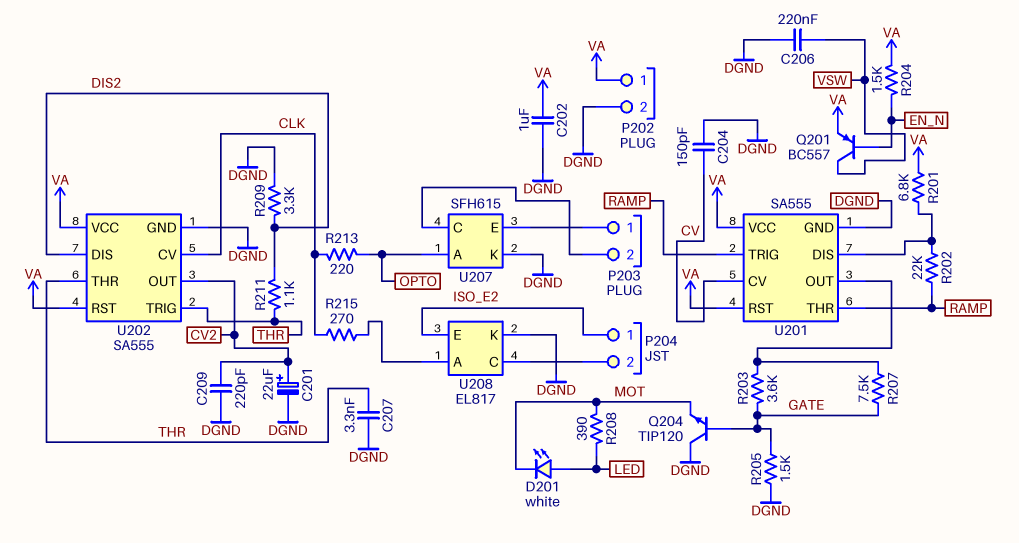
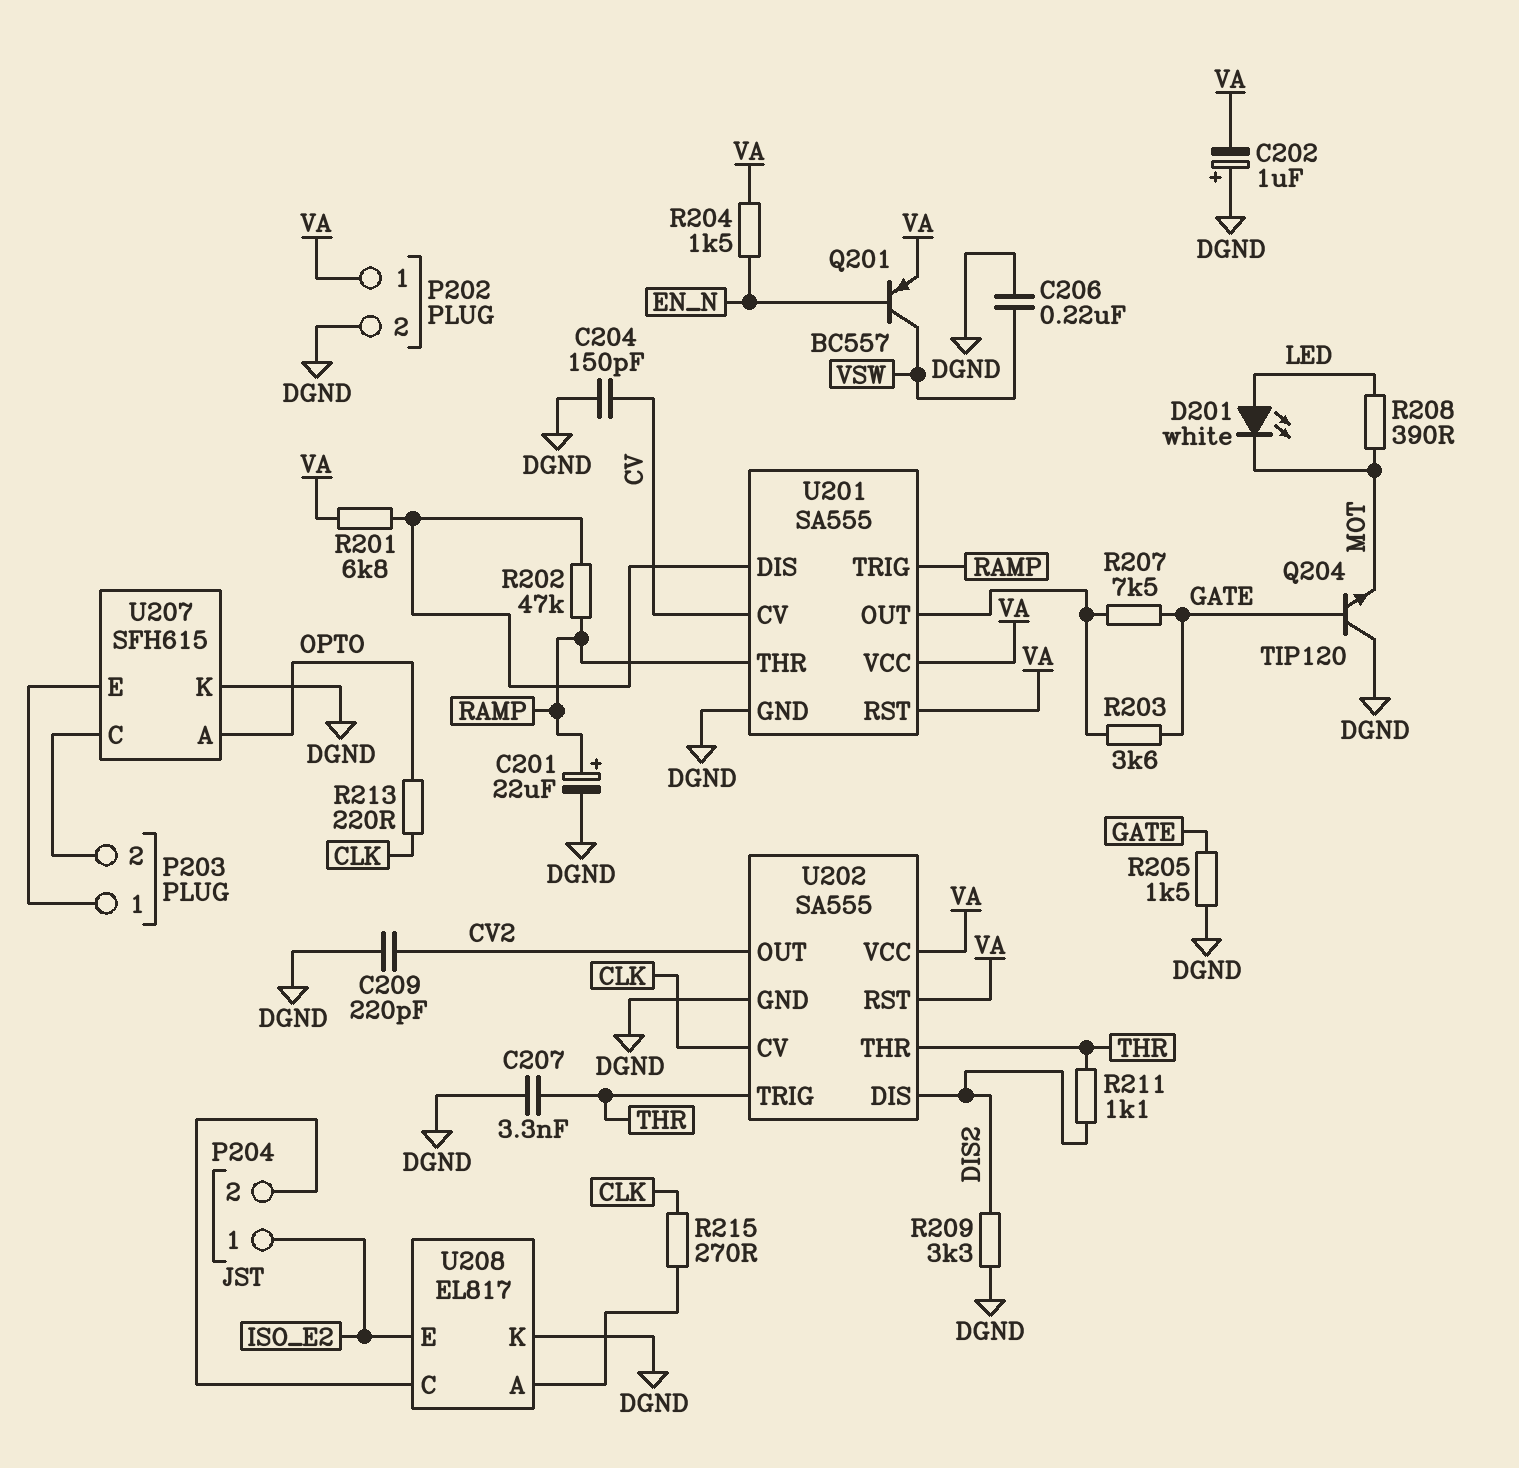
C201: 22uF (plus CV2, minus DGND) -> 22uF (plus RAMP, minus DGND)
C202: 1uF (DGND, VA) -> 1uF (plus DGND, minus VA)
R202: 22k (RAMP, U201/DIS) -> 47k (RAMP, U201/DIS)

